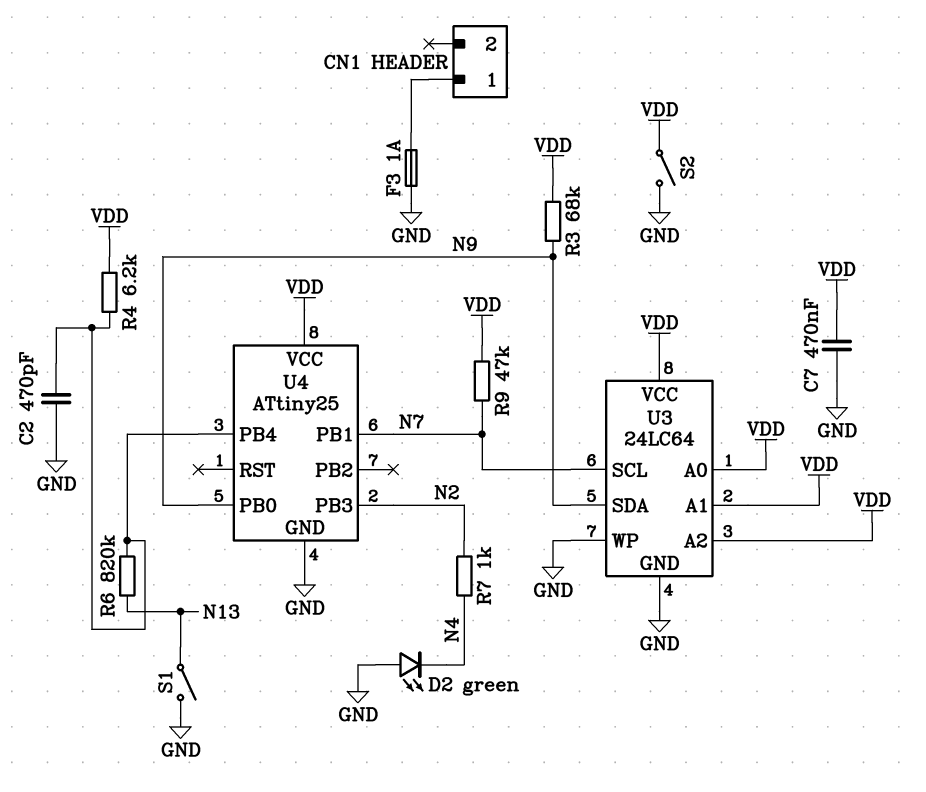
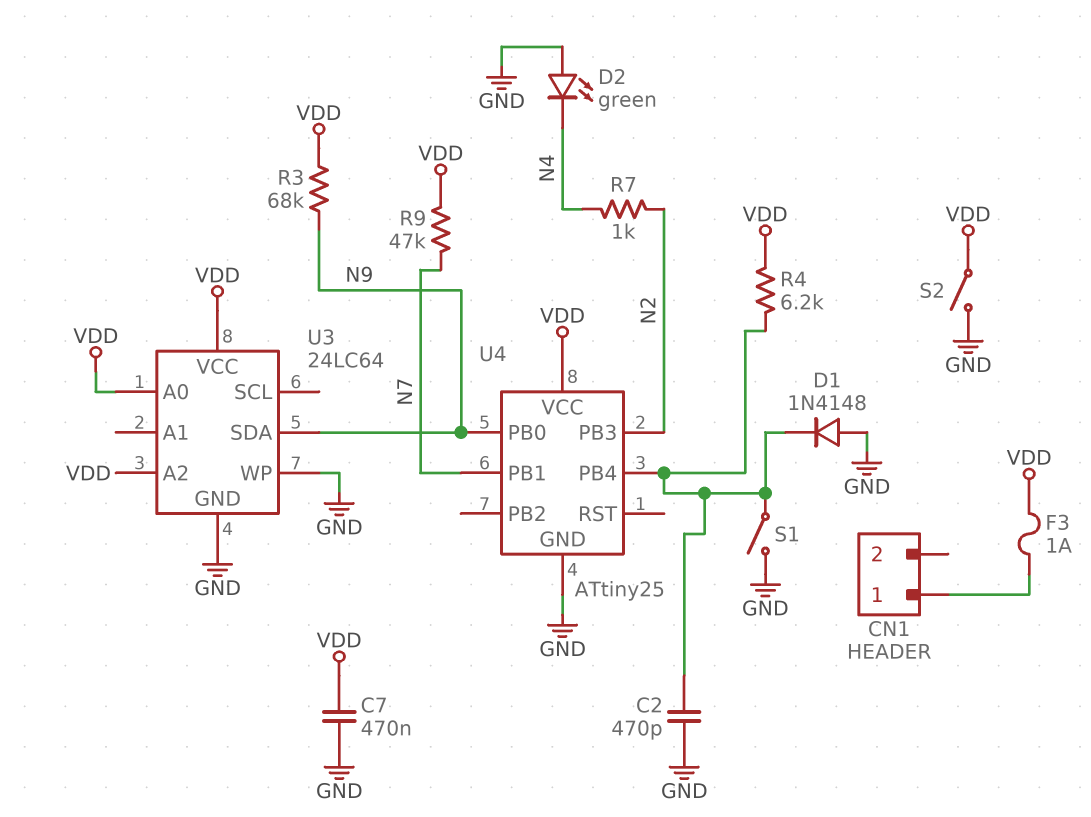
D1: none -> diode 1N4148 (A GND, K U4/PB4)
F3: 1A (CN1/1, GND) -> 1A (CN1/1, VDD)
R6: 820k (N13, U4/PB4) -> none
S1: switch (GND, N13) -> switch (GND, U4/PB4)
U3 pin A1: VDD -> none
U3 pin SCL: N7 -> none

